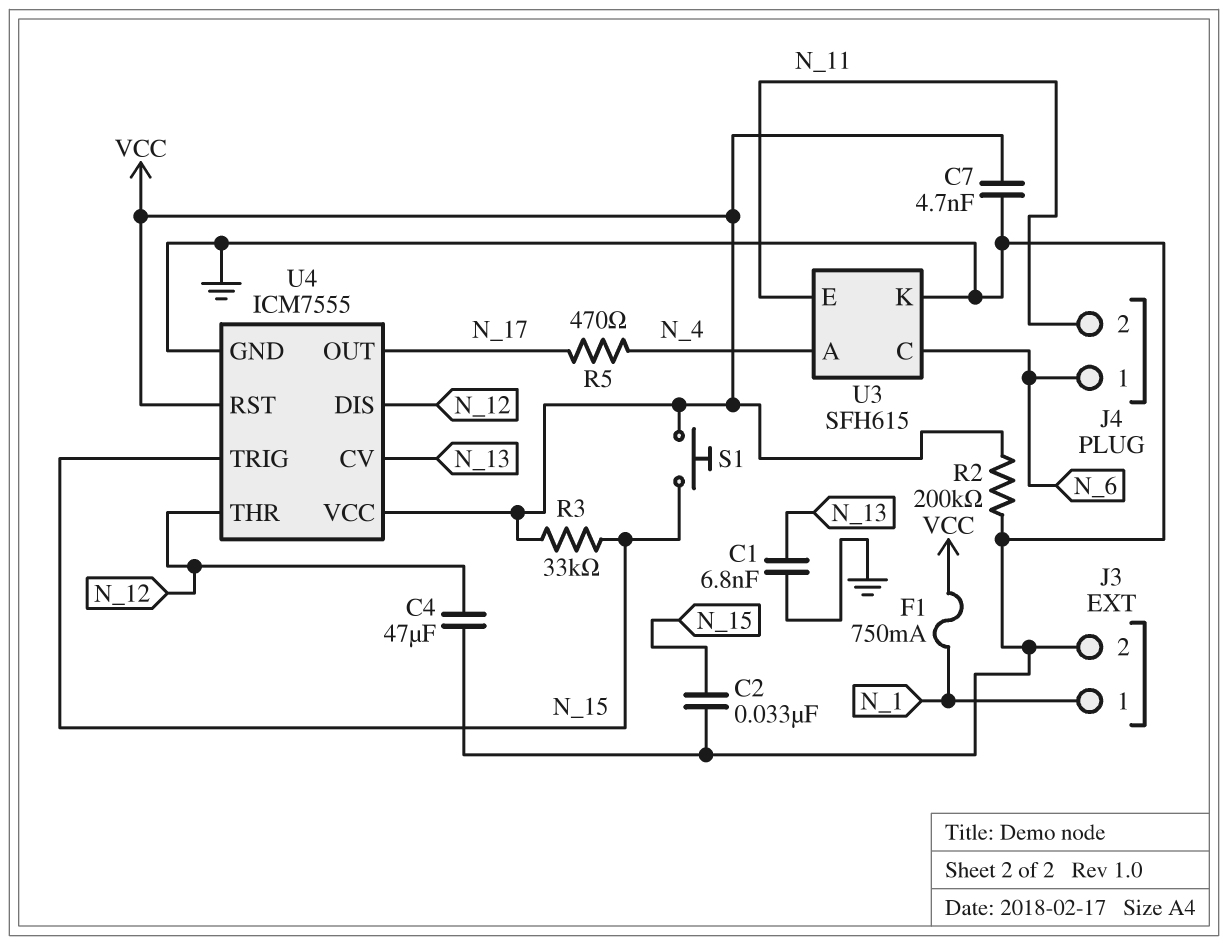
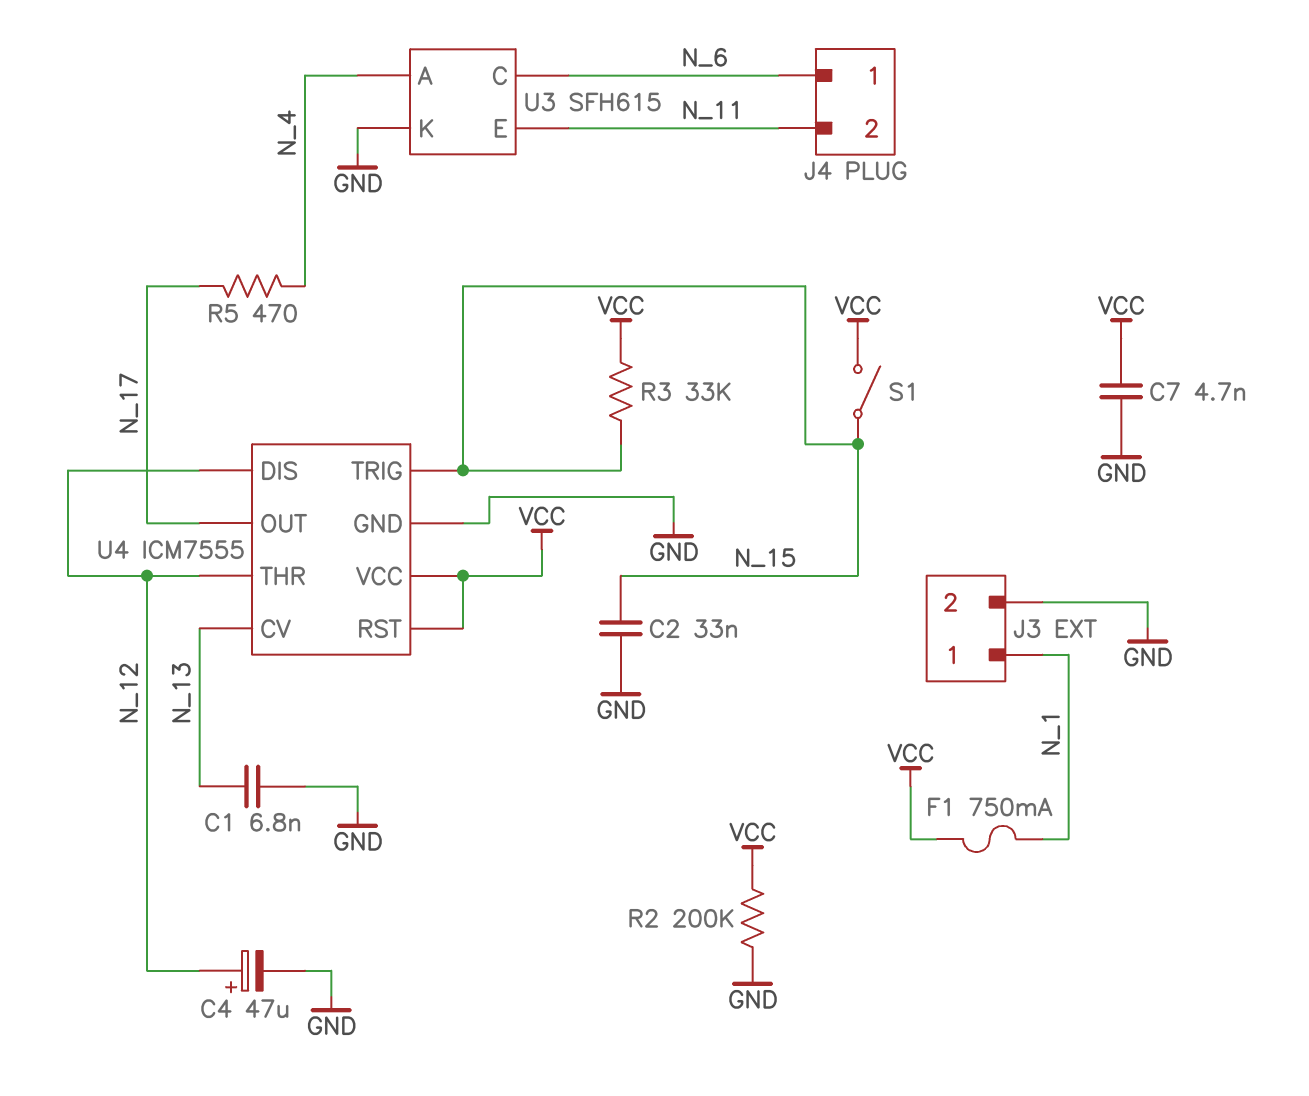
C4: 47uF (GND, N_12) -> 47uF (plus N_12, minus GND)
S1: button (N_15, VCC) -> switch (N_15, VCC)

